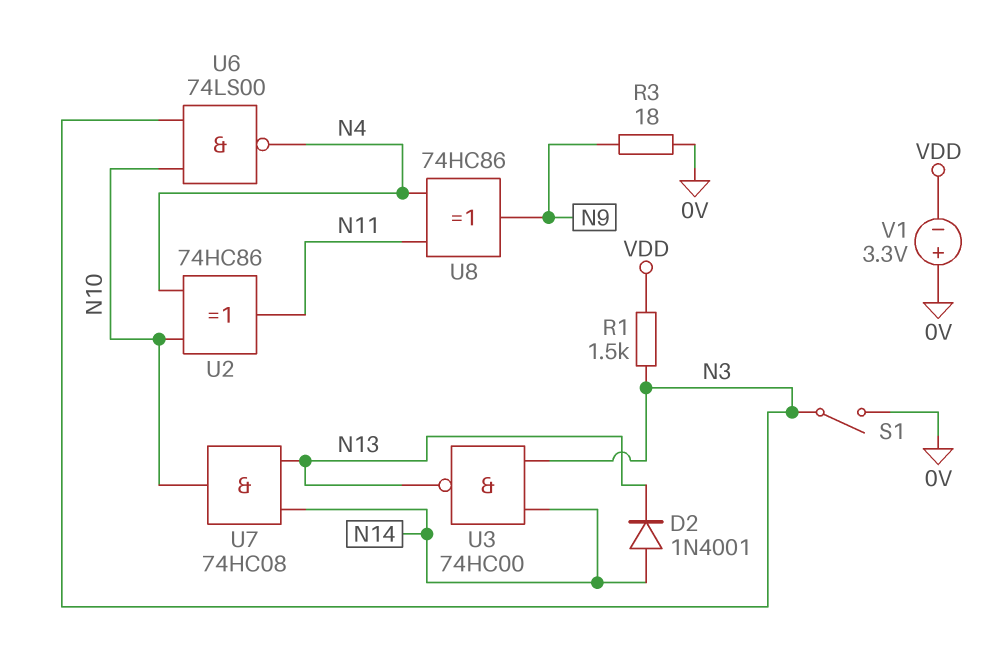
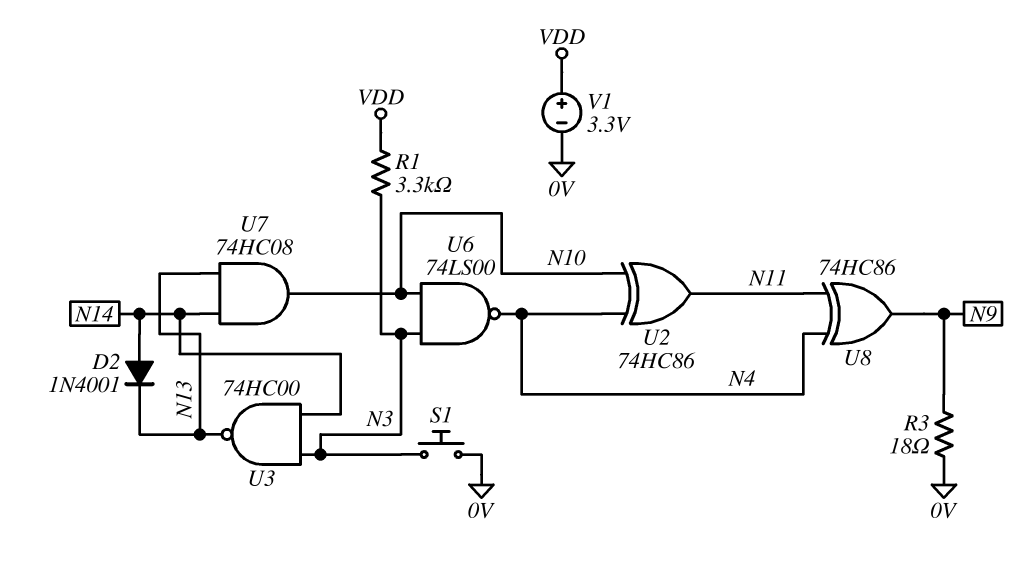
R1: 1.5k (N3, VDD) -> 3.3k (N3, VDD)
S1: switch (0V, N3) -> button (0V, N3)
V1: 3.3V (plus 0V, minus VDD) -> 3.3V (plus VDD, minus 0V)

